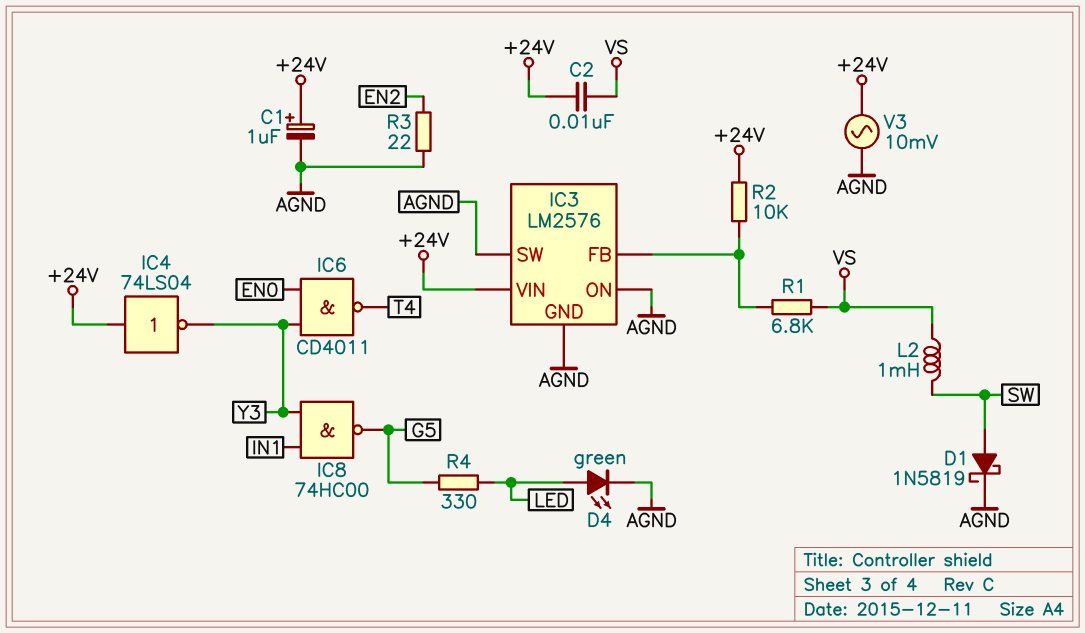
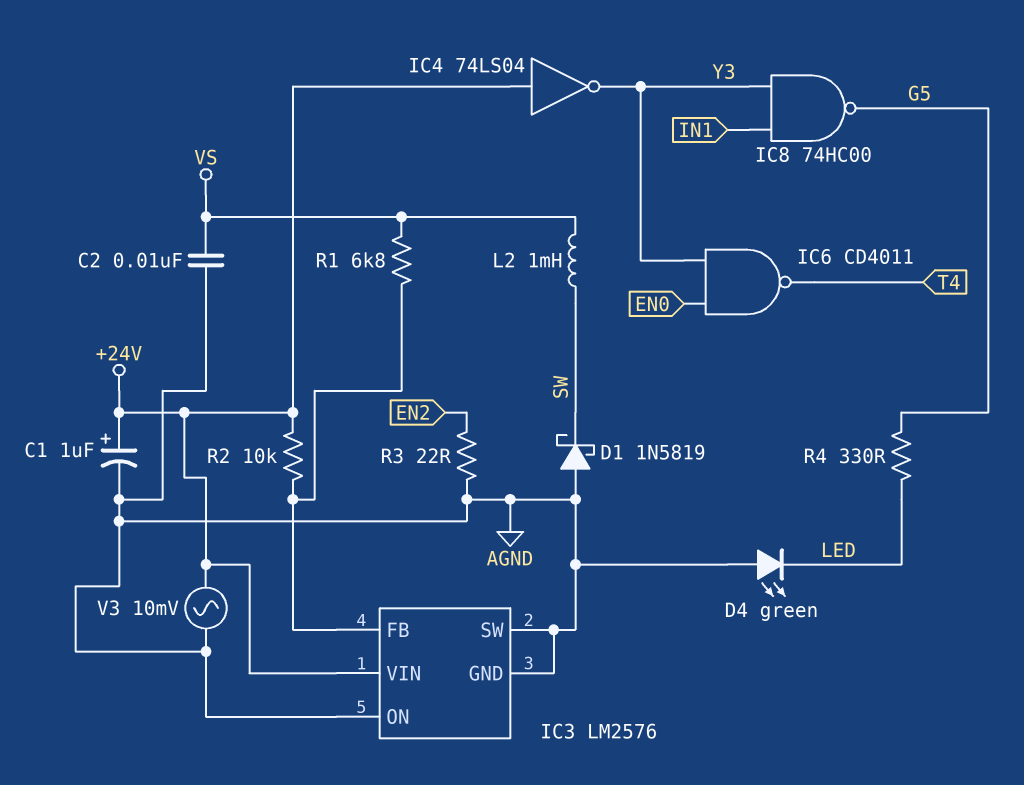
C2: 10nF (+24V, VS) -> 10nF (AGND, VS)
D1: schottky 1N5819 (A SW, K AGND) -> schottky 1N5819 (A AGND, K SW)
D4: LED green (A LED, K AGND) -> LED green (A AGND, K LED)

